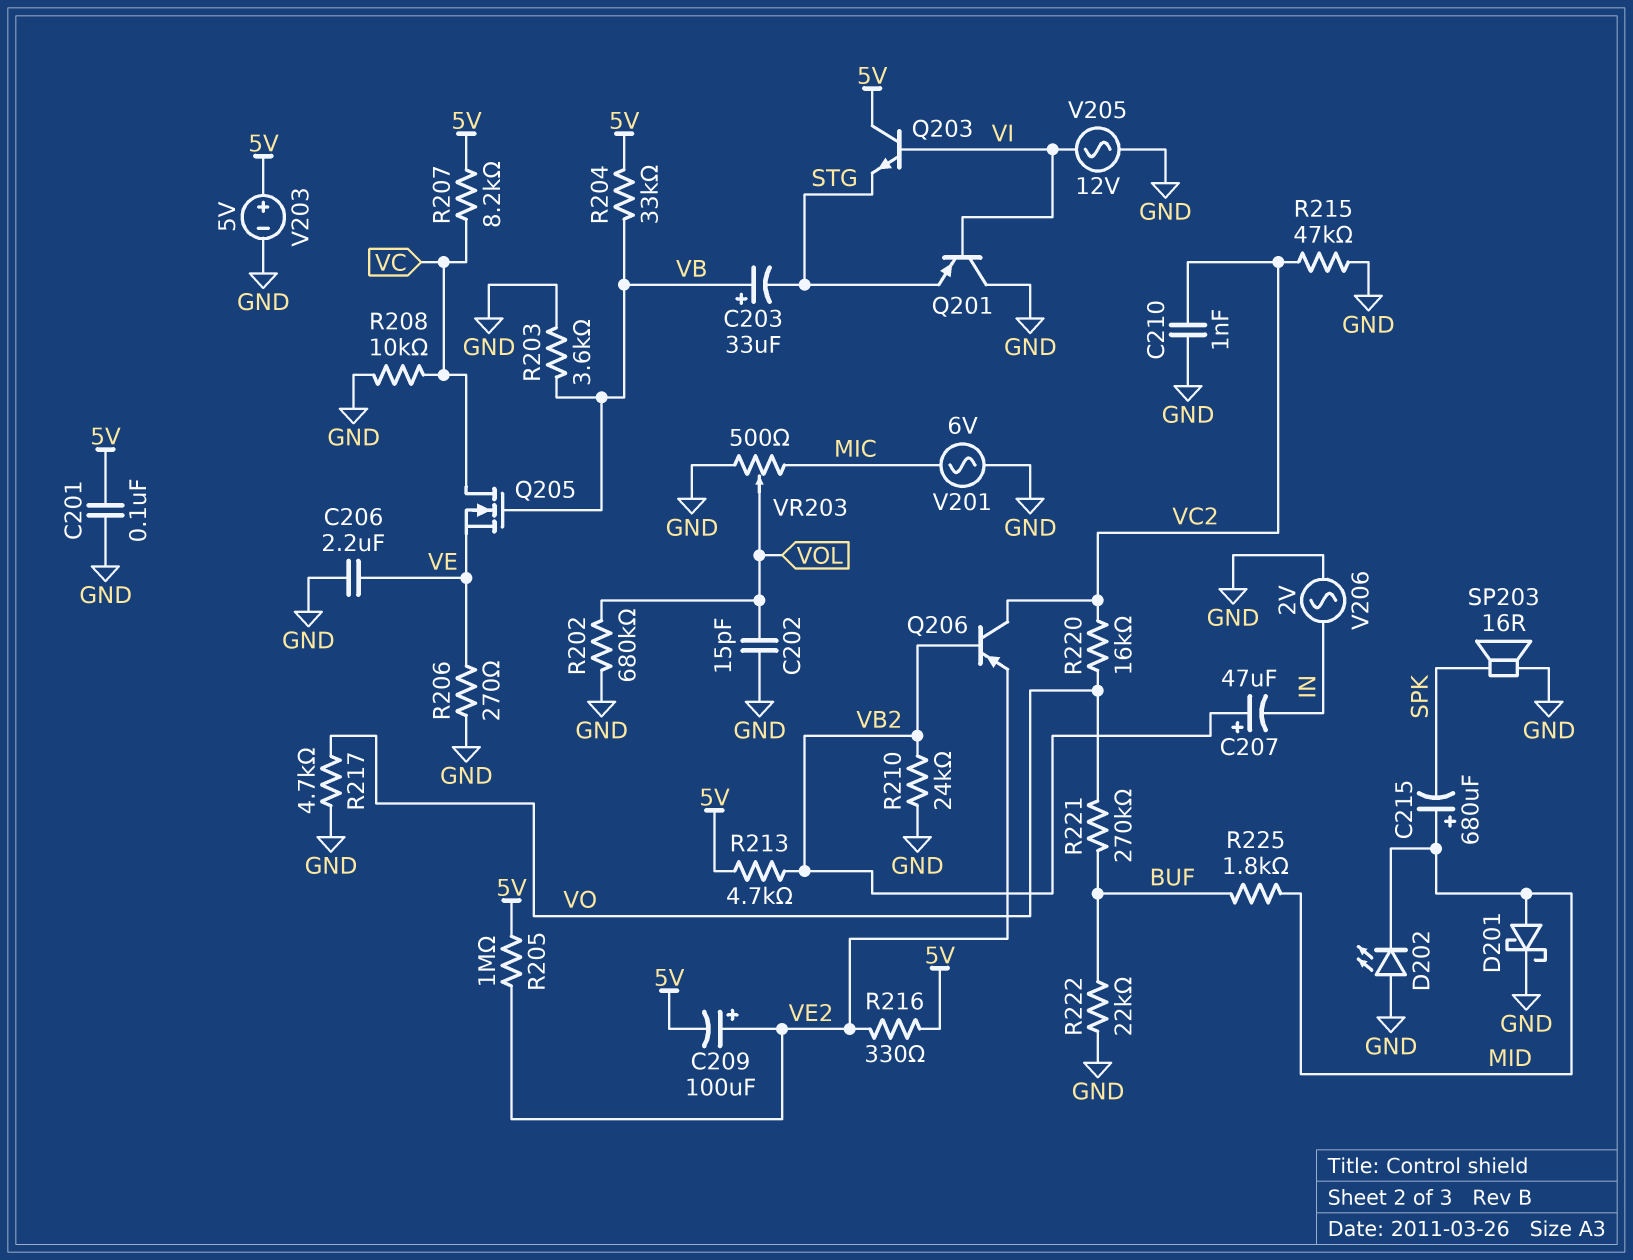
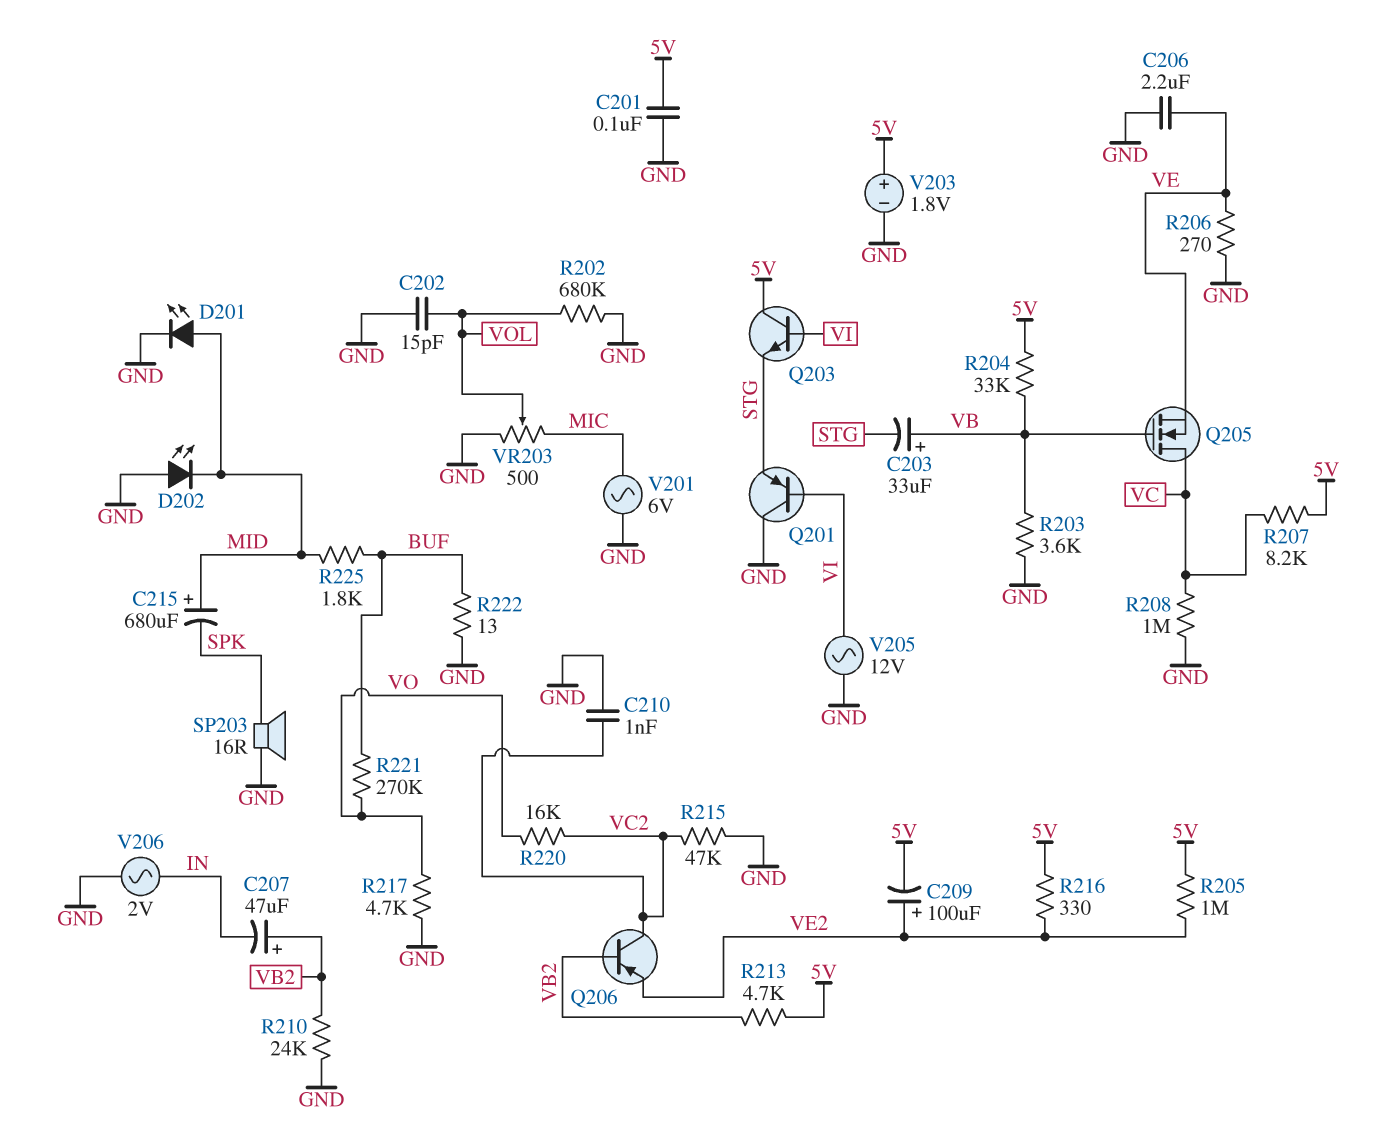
D201: schottky (A MID, K GND) -> LED (A MID, K GND)
R208: 10k (GND, VC) -> 1M (GND, VC)
R222: 22k (BUF, GND) -> 13 (BUF, GND)
V203: 5V (plus 5V, minus GND) -> 1.8V (plus 5V, minus GND)

